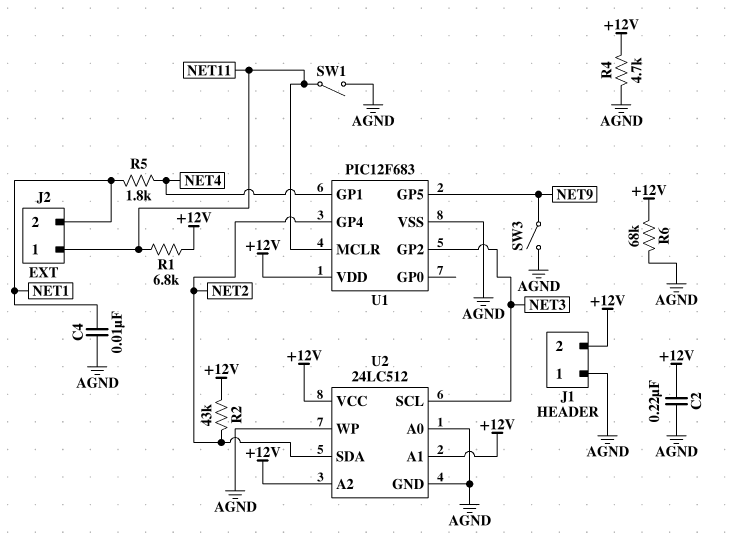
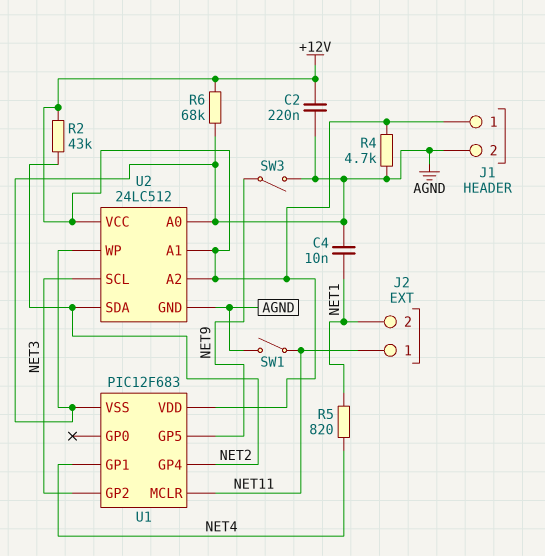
J1 pin 1: AGND -> +12V
J1 pin 2: +12V -> AGND
R1: 6.8k (+12V, NET11) -> none
R5: 1.8k (NET1, NET4) -> 820 (NET1, NET4)

